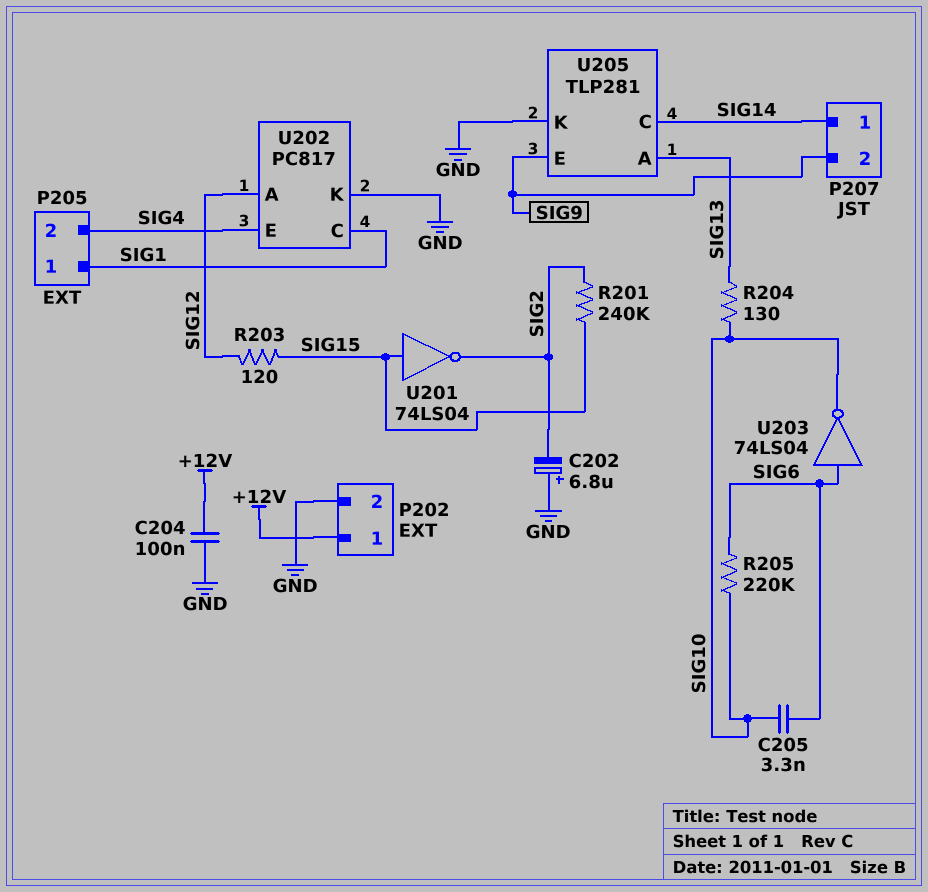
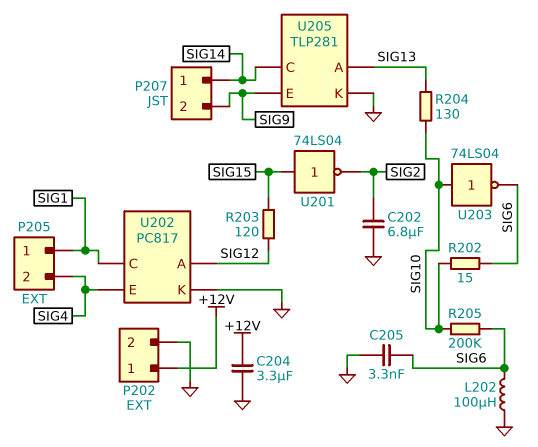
C202: 6.8uF (plus GND, minus SIG2) -> 6.8uF (GND, SIG2)
C204: 100nF (+12V, GND) -> 3.3uF (+12V, GND)
C205: 3.3nF (SIG6, SIG10) -> 3.3nF (GND, SIG6)
L202: none -> 100uH (GND, SIG6)
R201: 240k (SIG2, SIG15) -> none
R202: none -> 15 (SIG6, SIG10)
R205: 220k (SIG6, SIG10) -> 200k (SIG6, SIG10)
U203: NOT 74LS04 (in SIG6, out SIG10) -> NOT 74LS04 (in SIG10, out SIG6)

